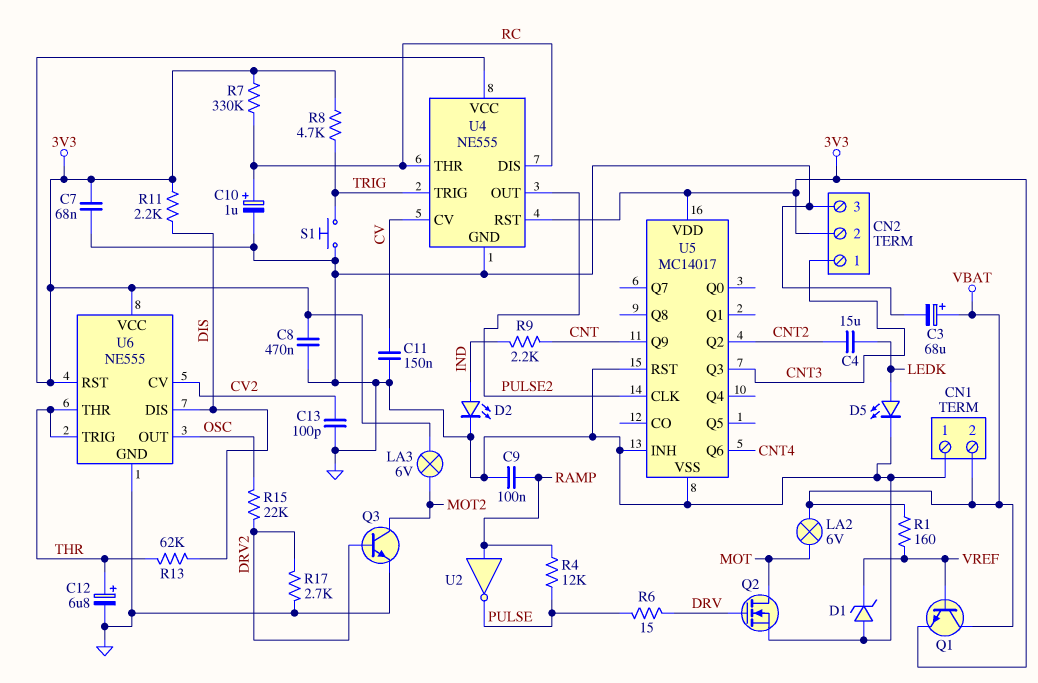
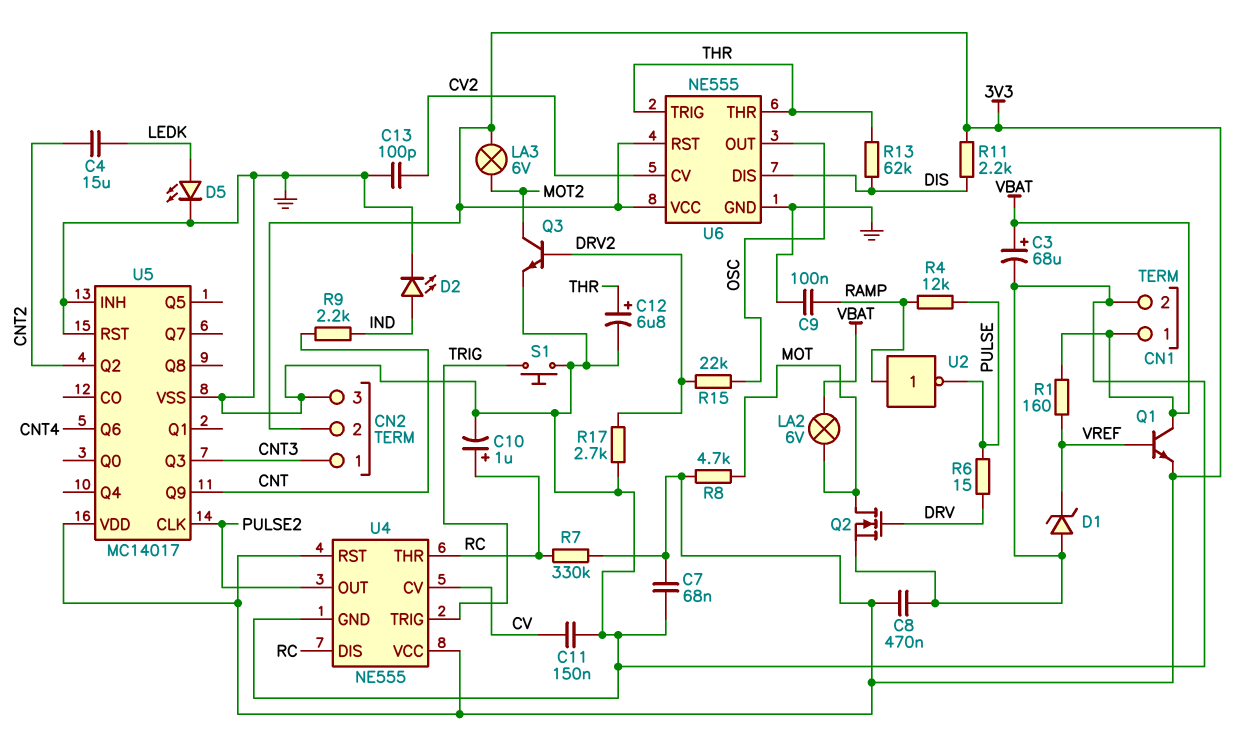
CN1 pin 1: GND -> VBAT
CN1 pin 2: VBAT -> GND
R8: 4.7k (3V3, TRIG) -> 4.7k (3V3, MOT)

